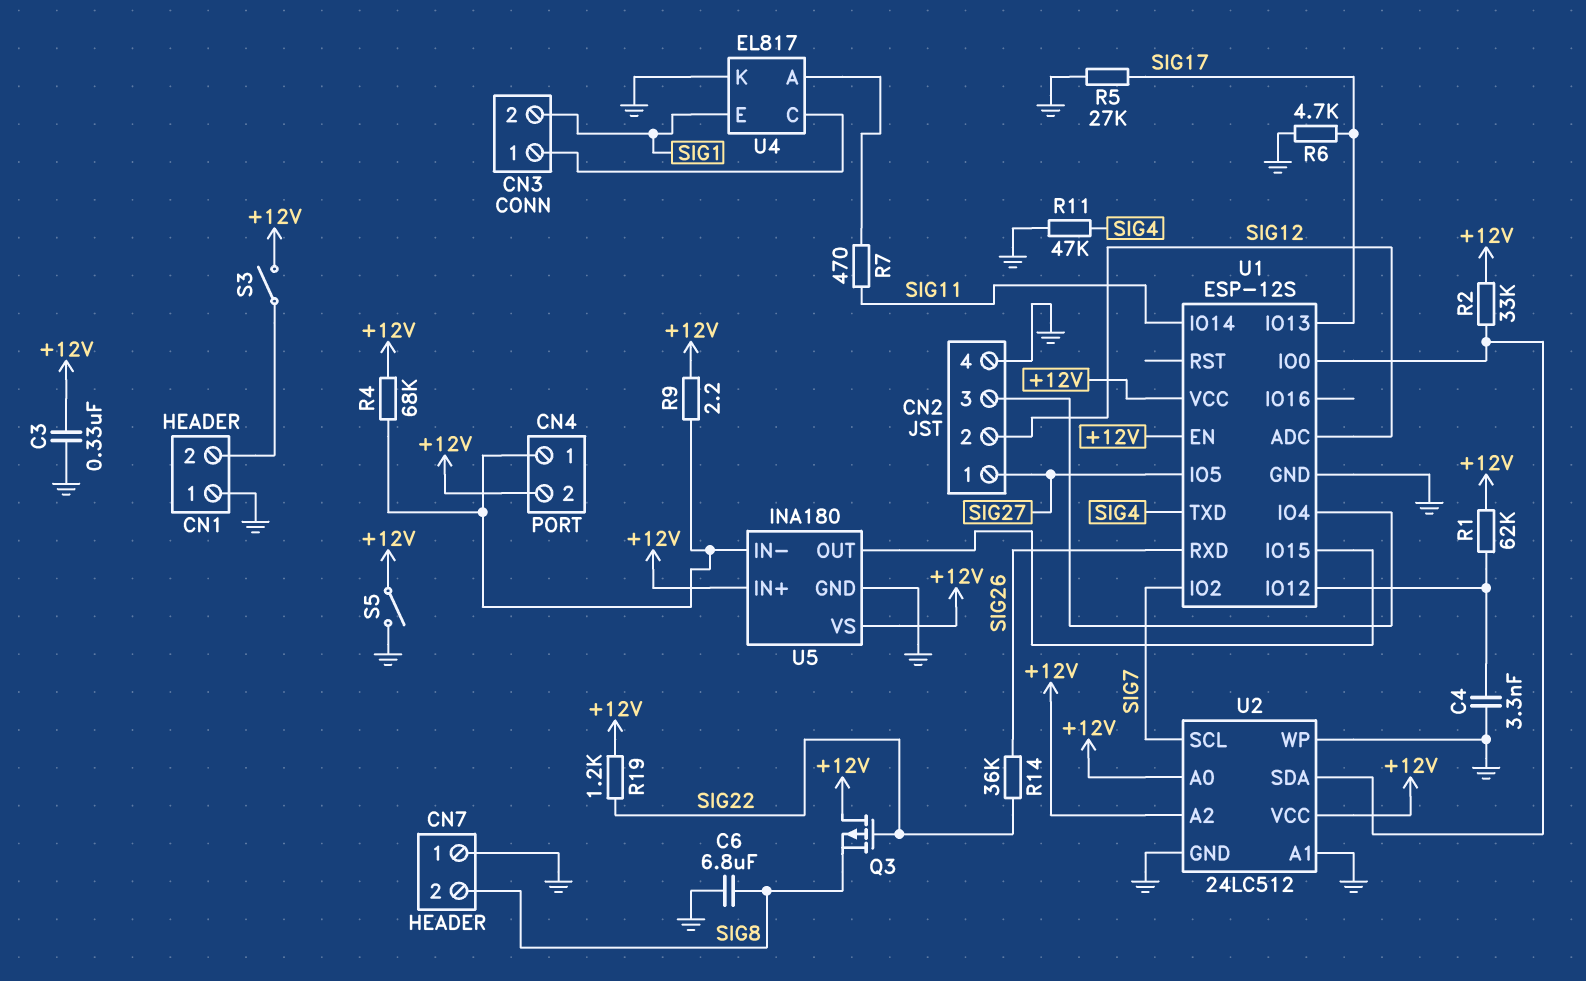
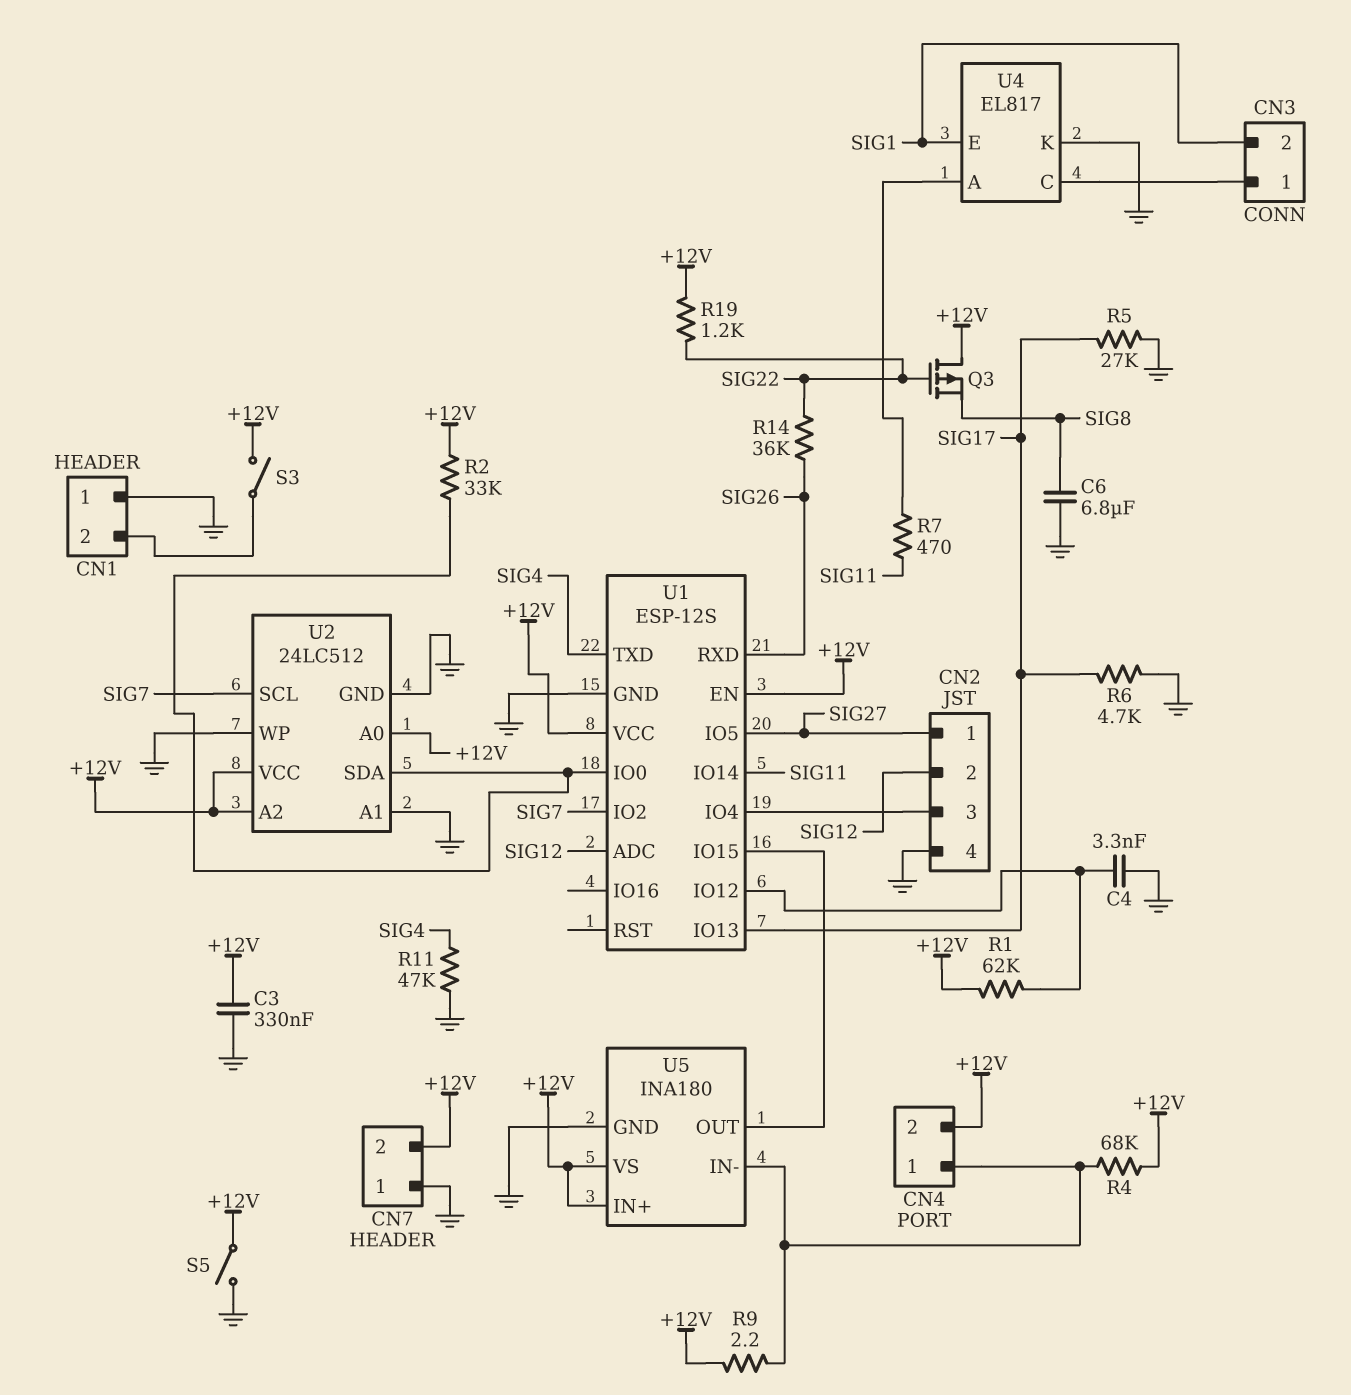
CN7 pin 2: SIG8 -> +12V

